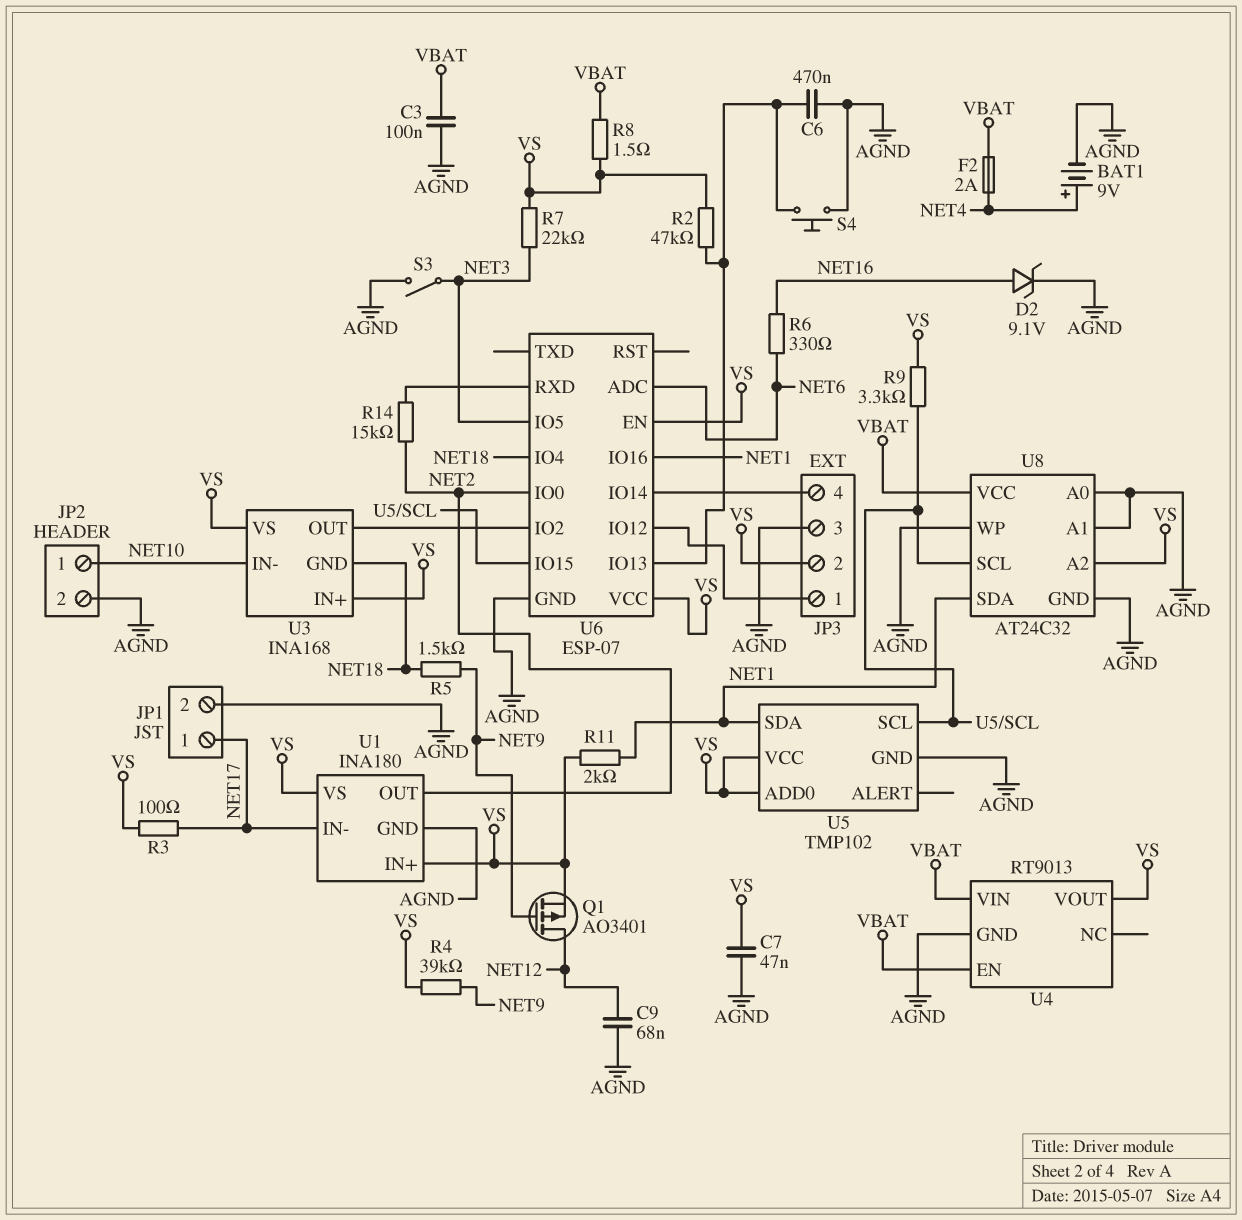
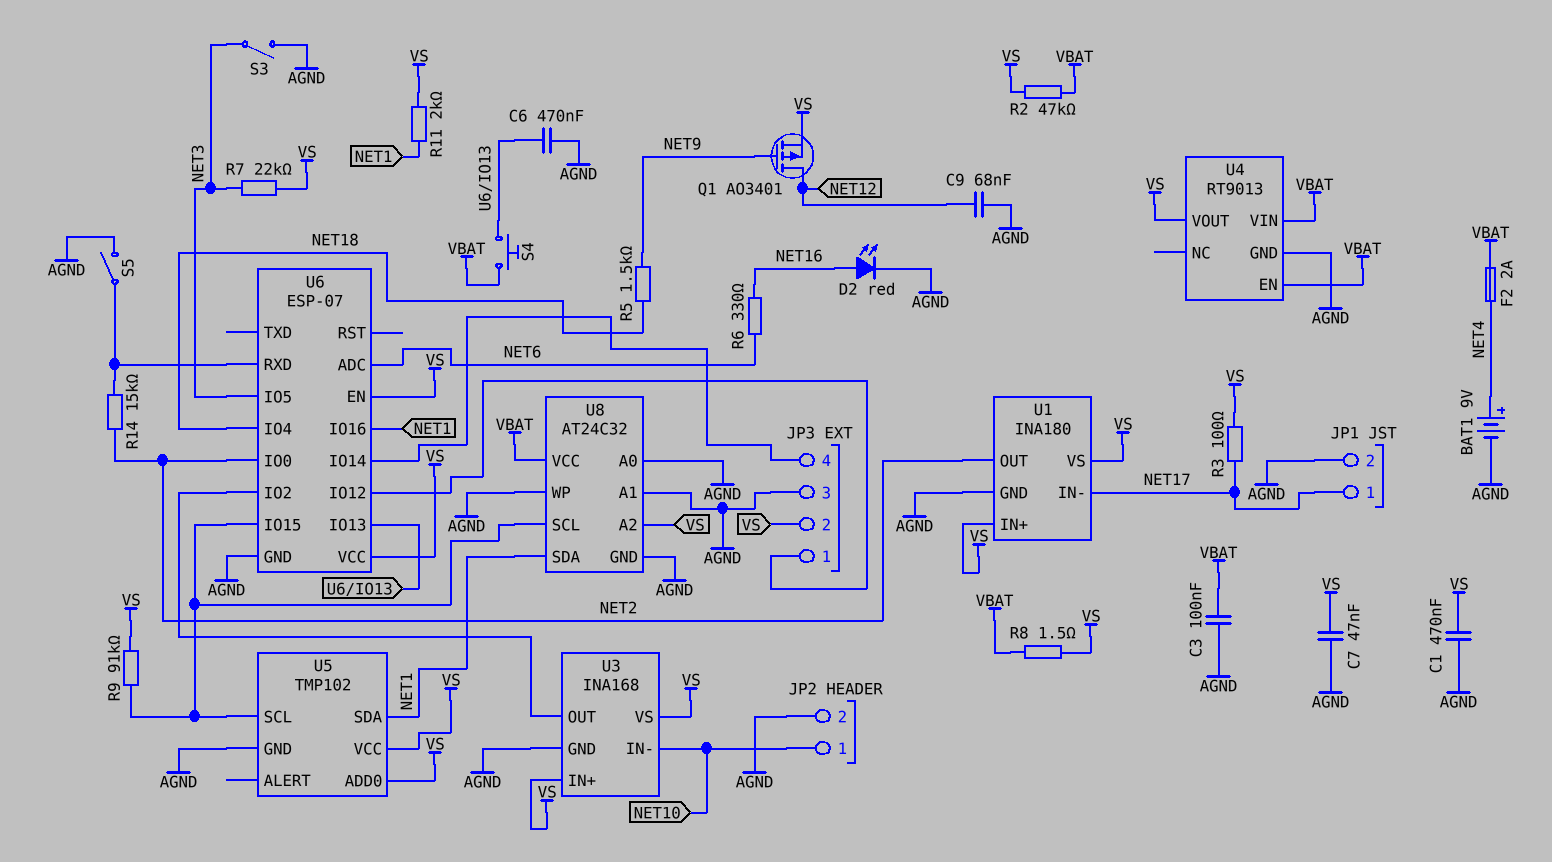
C1: none -> 470nF (AGND, VS)
D2: zener 9.1V (A NET16, K AGND) -> LED red (A NET16, K AGND)
R2: 47k (U6/IO13, VS) -> 47k (VBAT, VS)
R4: 39k (NET9, VS) -> none
R9: 3.3k (U5/SCL, VS) -> 91k (U5/SCL, VS)
S4: button (AGND, U6/IO13) -> button (U6/IO13, VBAT)
S5: none -> switch (AGND, U6/RXD)
U3 pin GND: NET18 -> AGND

